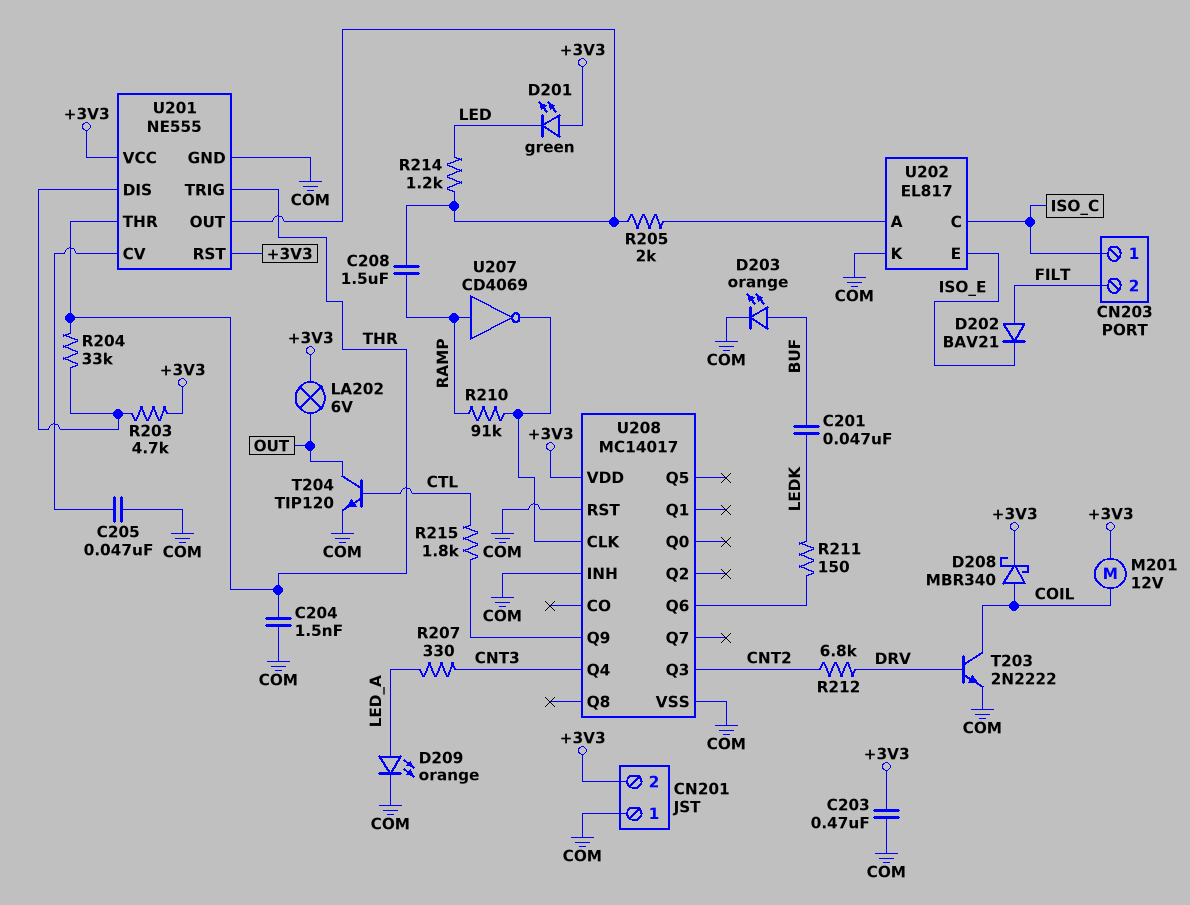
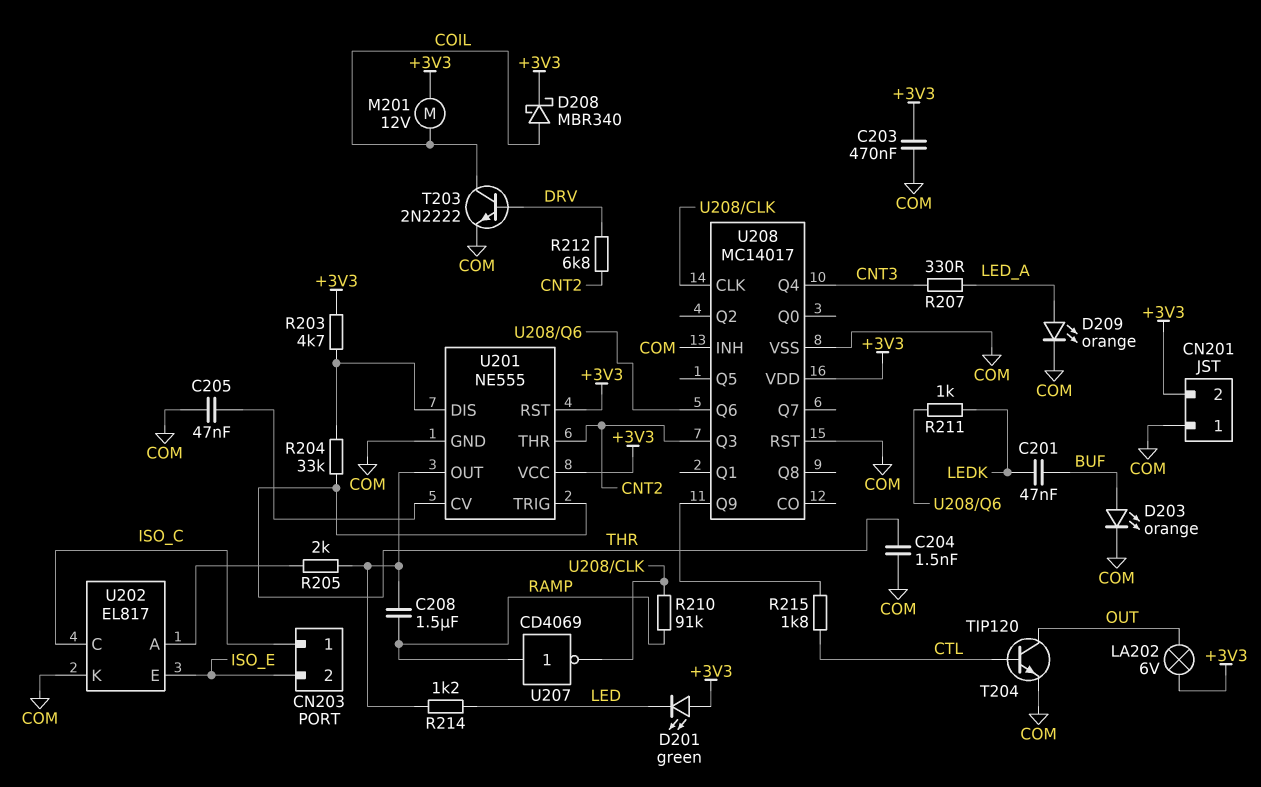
CN203 pin 2: FILT -> ISO_E
D202: diode BAV21 (A FILT, K ISO_E) -> none
R211: 150 (LEDK, U208/Q6) -> 1k (LEDK, U208/Q6)
U201 pin THR: THR -> CNT2

